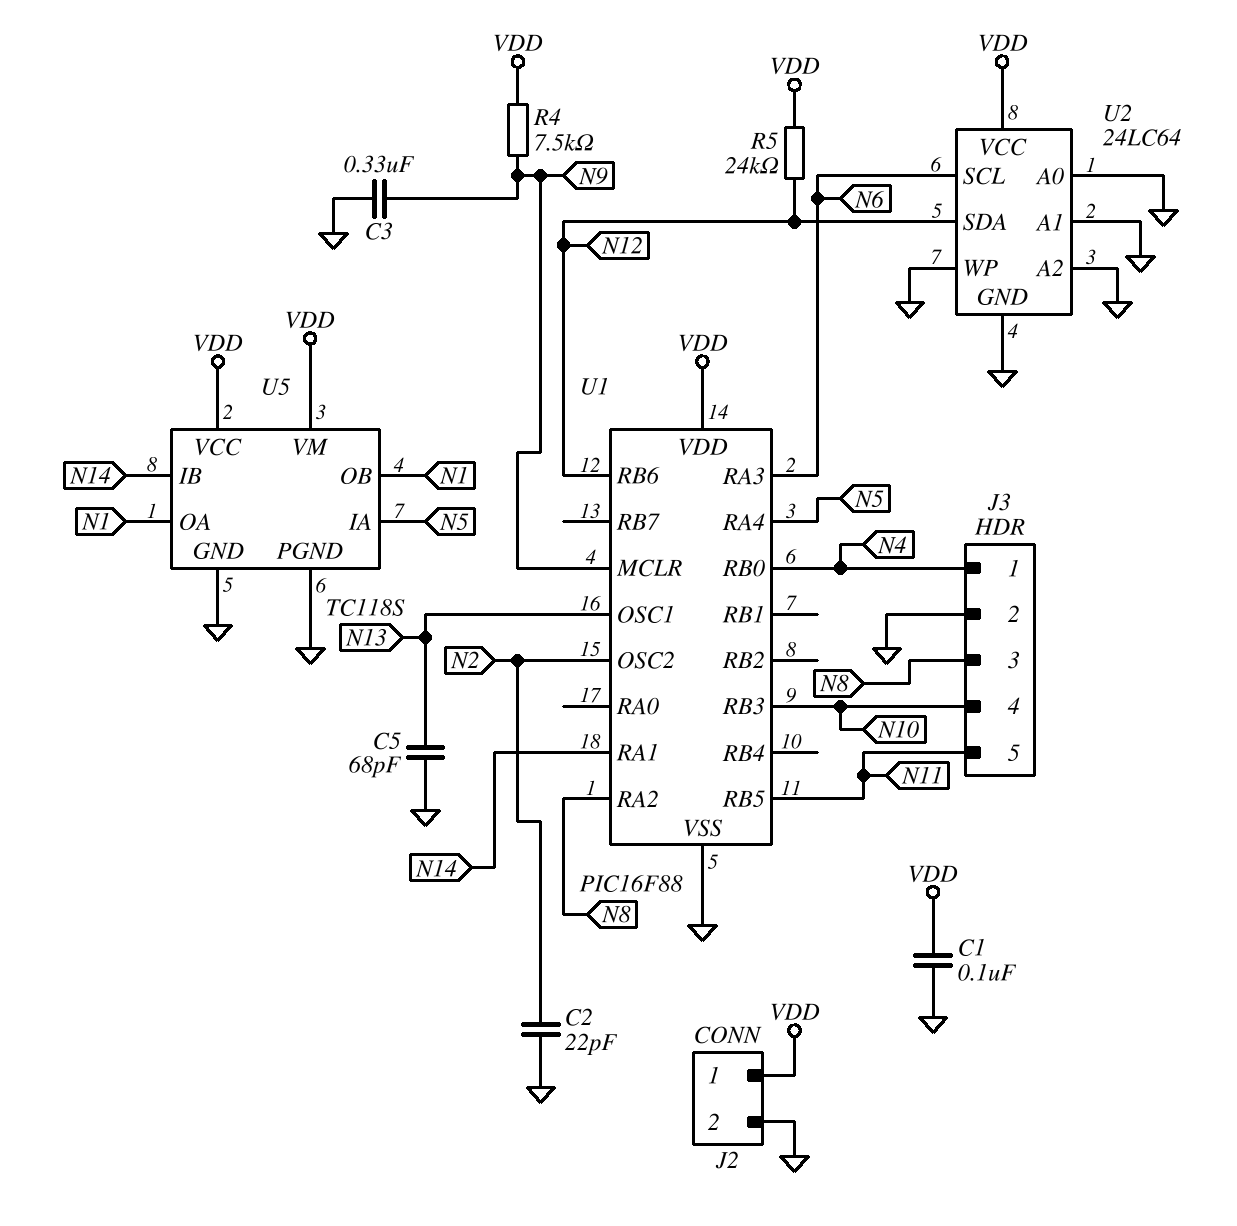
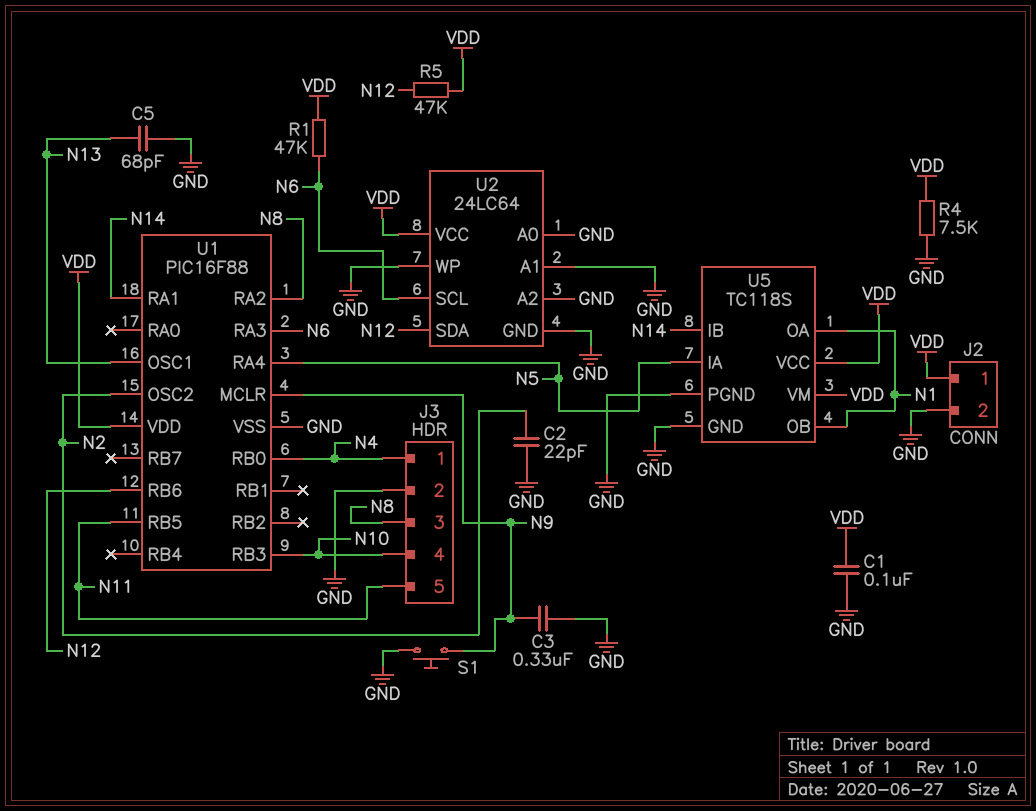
R1: none -> 47k (N6, VDD)
R4: 7.5k (N9, VDD) -> 7.5k (GND, VDD)
R5: 24k (N12, VDD) -> 47k (N12, VDD)
S1: none -> button (GND, N9)

